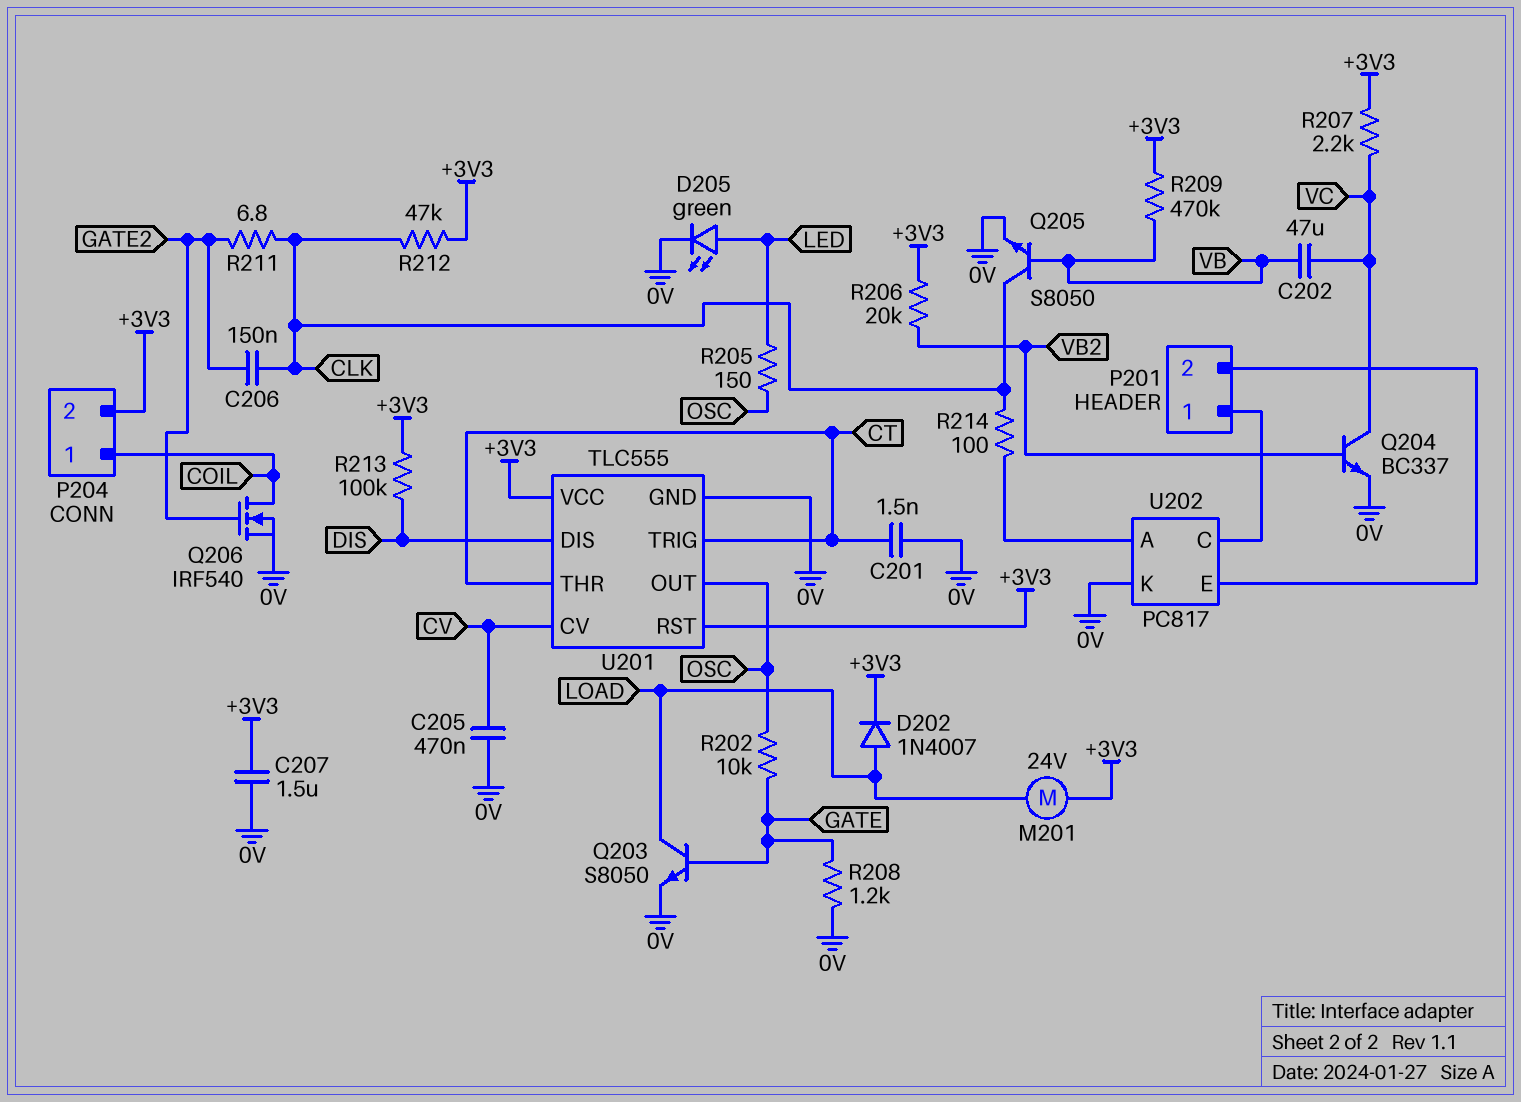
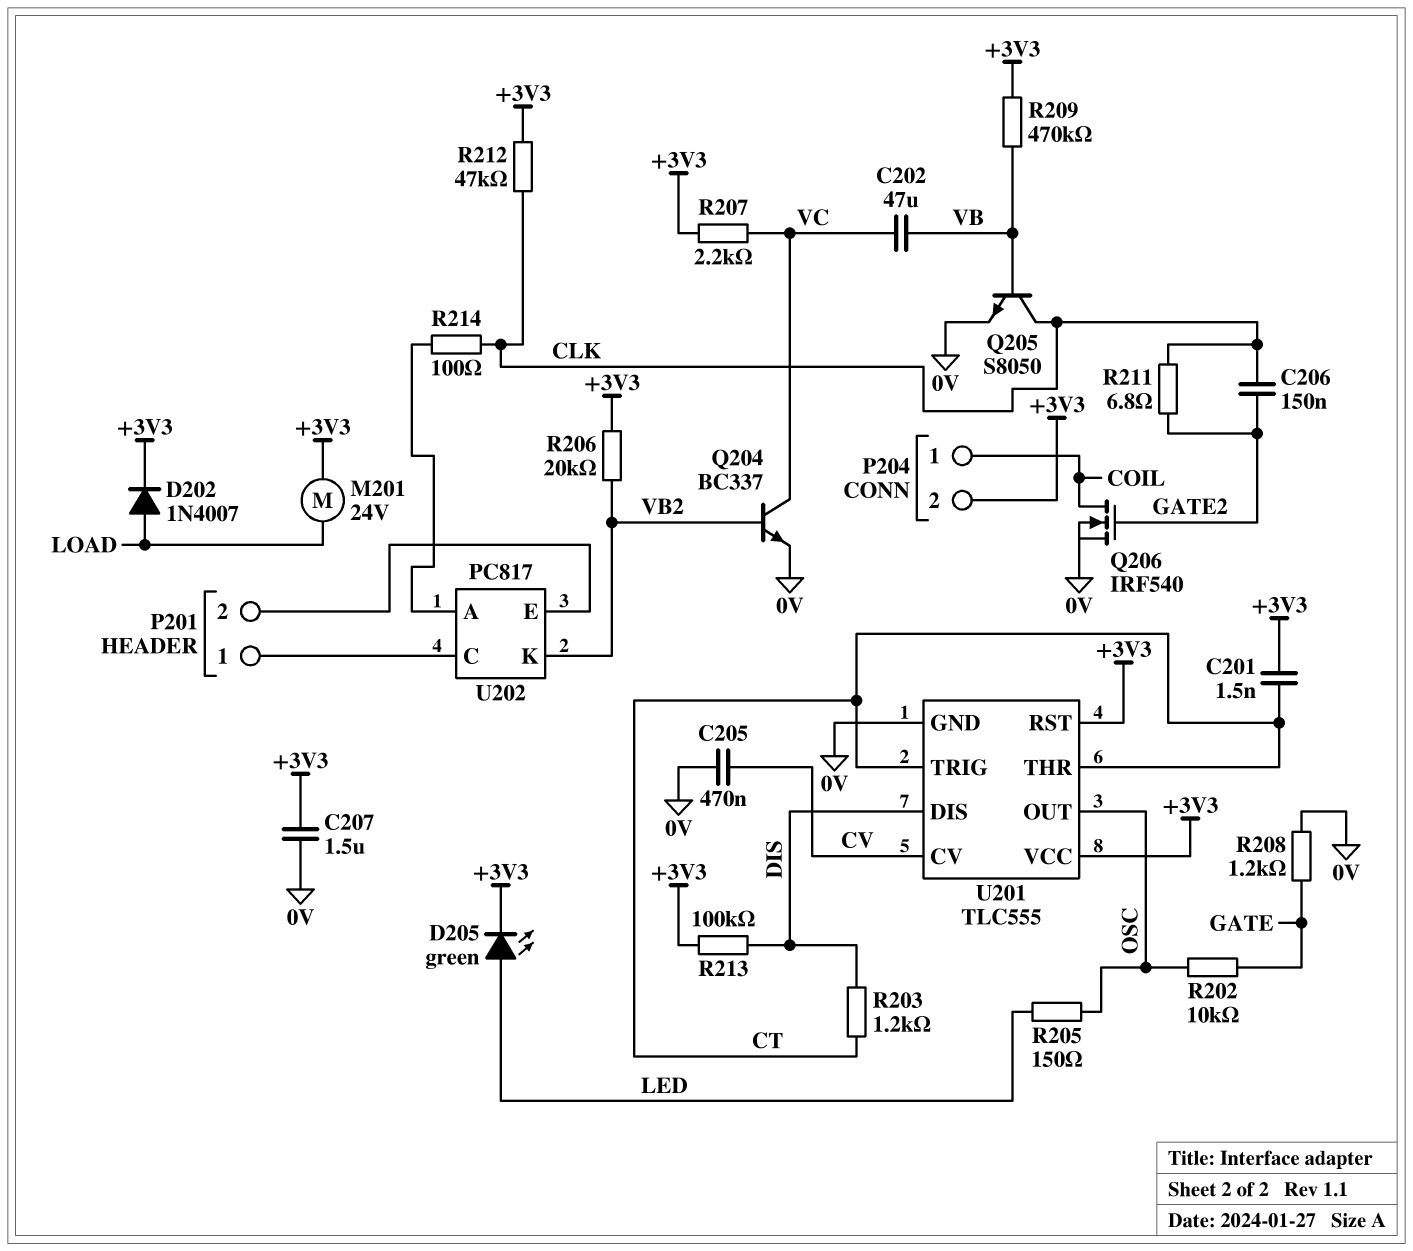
C201: 1.5nF (0V, CT) -> 1.5nF (+3V3, CT)
D205: LED green (A LED, K 0V) -> LED green (A LED, K +3V3)
Q203: NPN S8050 (B GATE, C LOAD, E 0V) -> none
R203: none -> 1.2k (CT, DIS)
U202 pin K: 0V -> VB2

